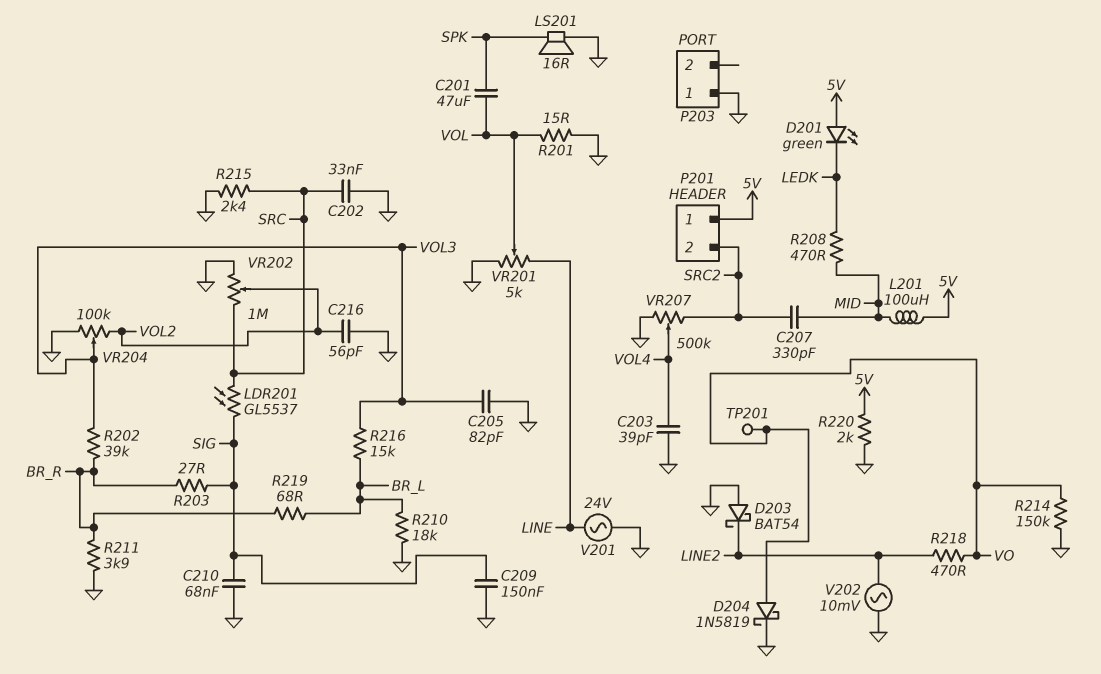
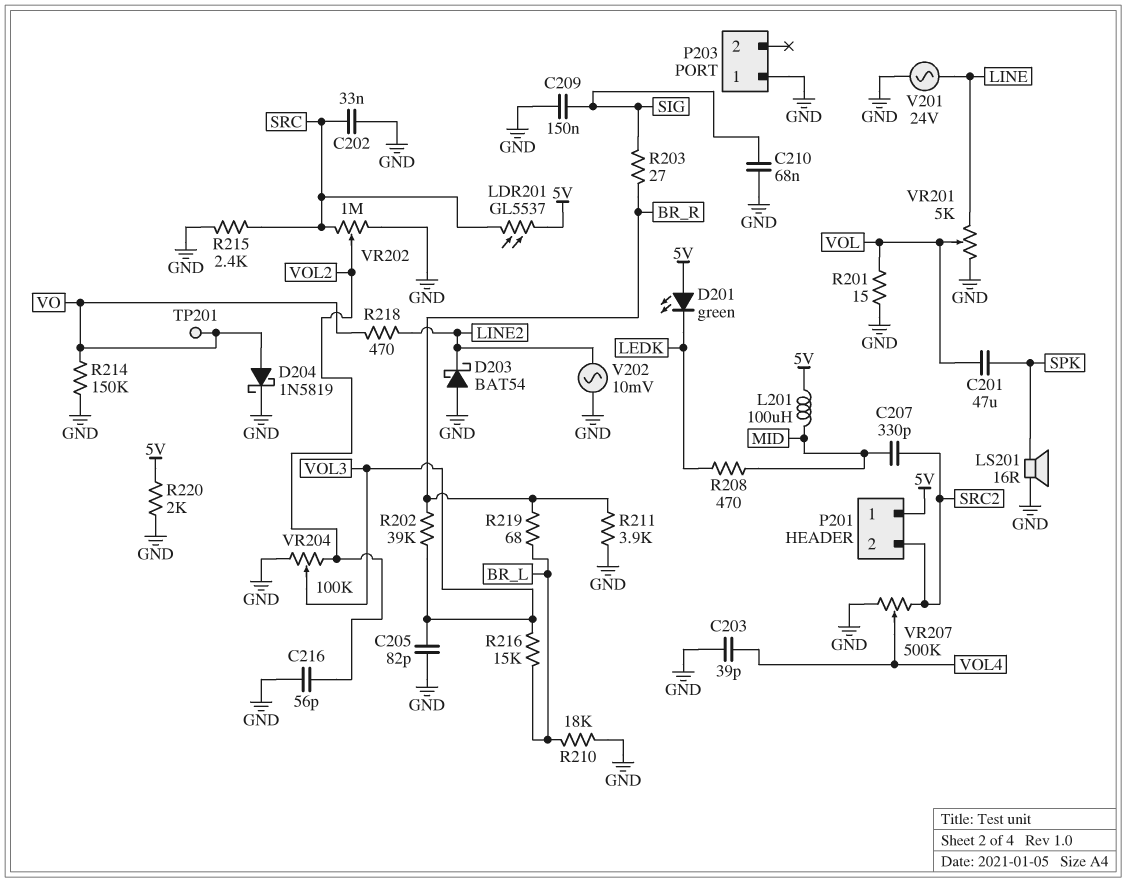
LDR201: GL5537 (SIG, SRC) -> GL5537 (5V, SRC)

